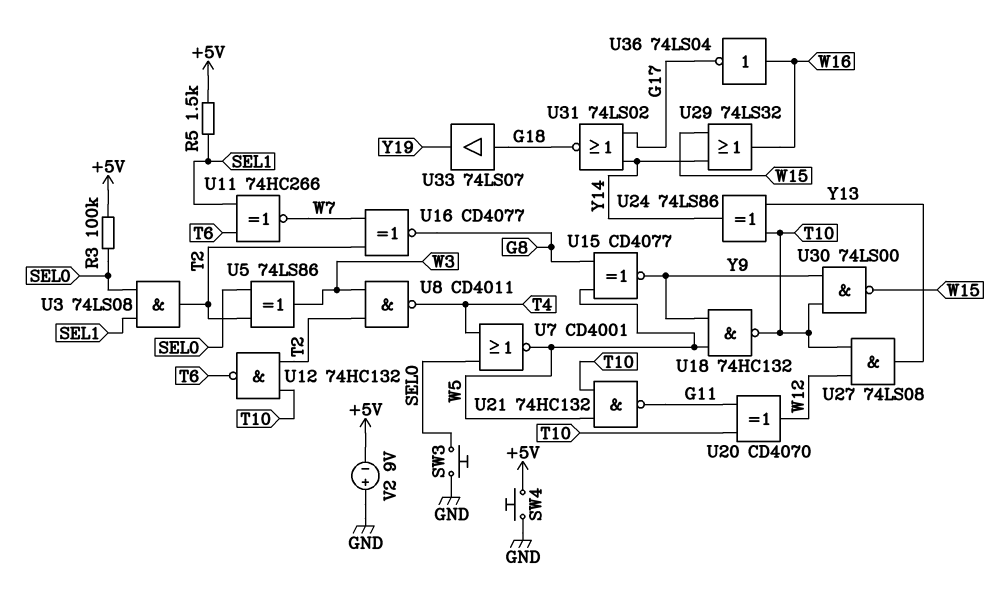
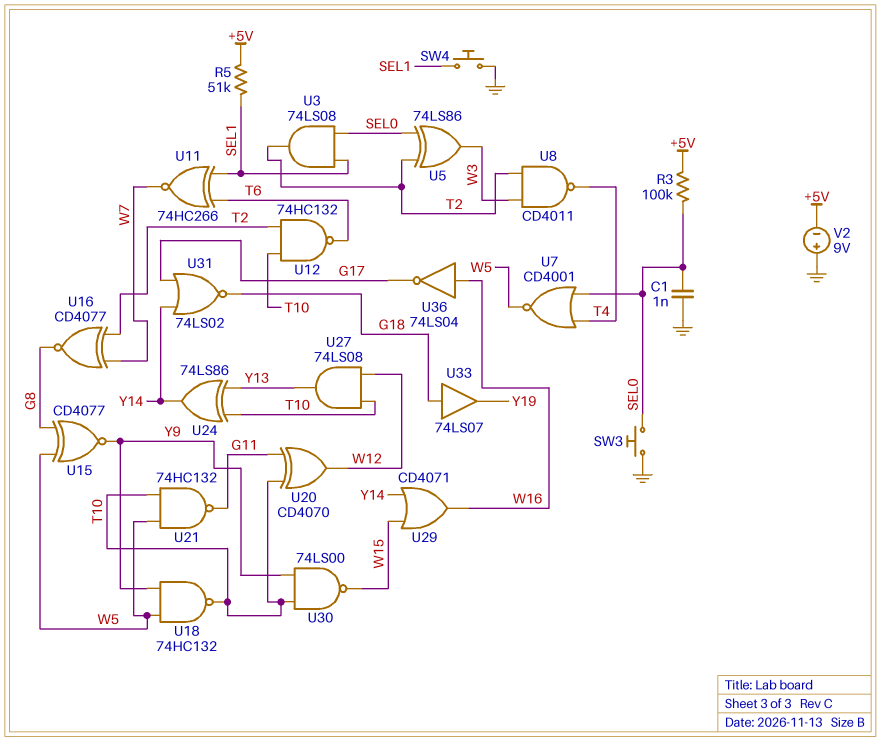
C1: none -> 1nF (GND, SEL0)
R5: 1.5k (+5V, SEL1) -> 51k (+5V, SEL1)
SW4: button (+5V, GND) -> button (GND, SEL1)
U29: OR 74LS32 (in W15, in Y14, out W16) -> OR CD4071 (in W15, in Y14, out W16)

